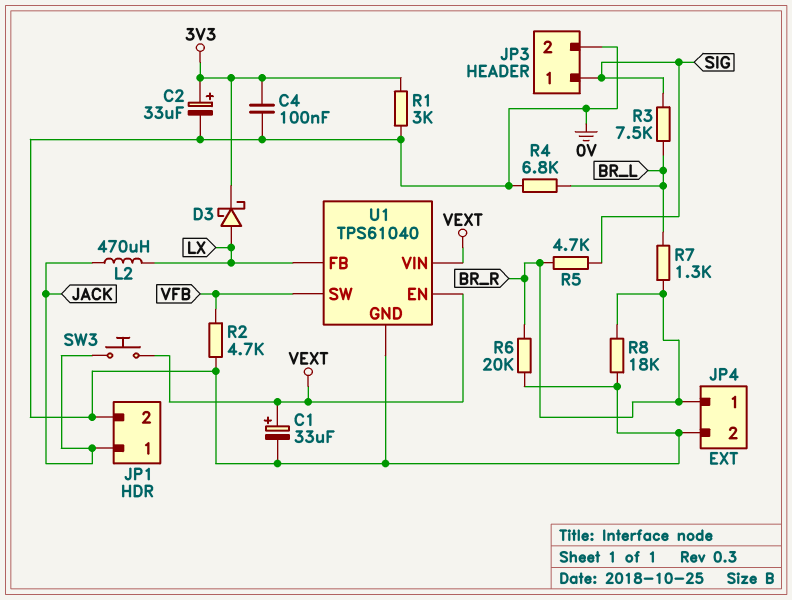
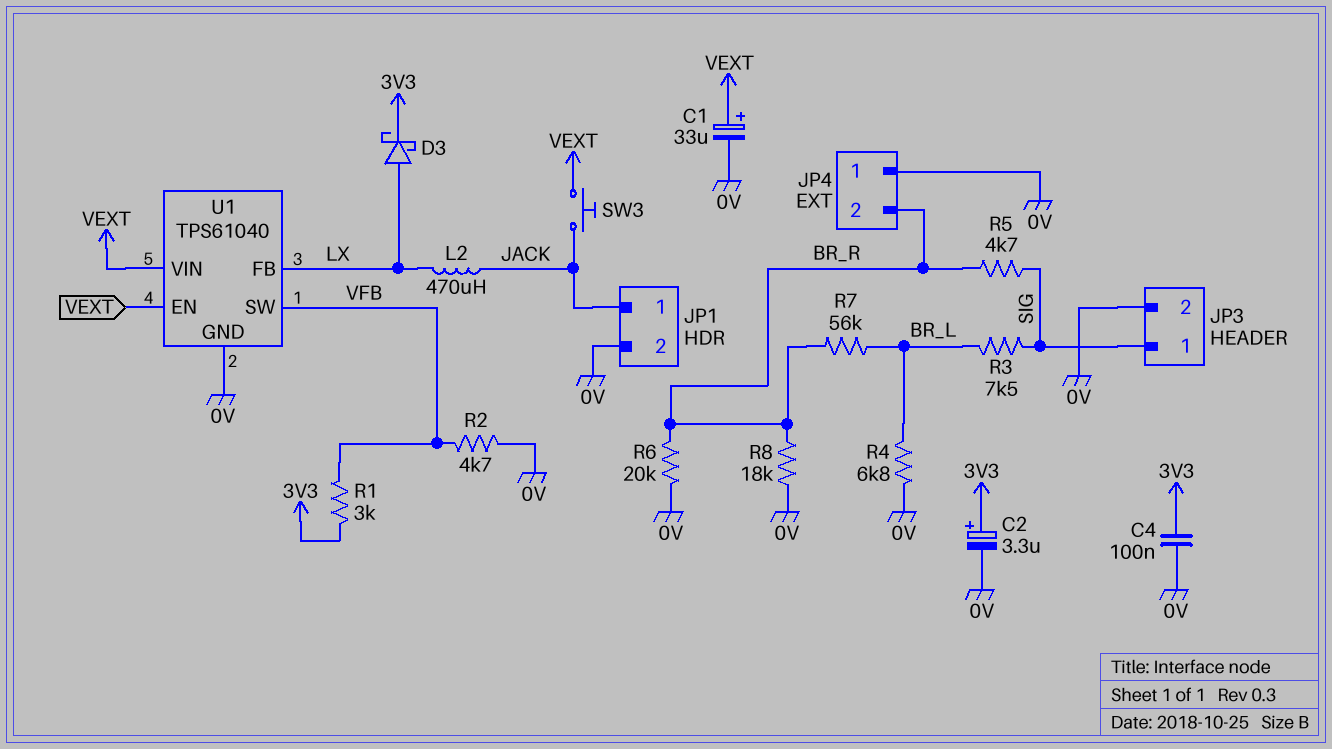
C2: 33uF (plus 3V3, minus 0V) -> 3.3uF (plus 3V3, minus 0V)
JP4 pin 1: BR_R -> 0V
JP4 pin 2: 0V -> BR_R
R1: 3k (0V, 3V3) -> 3k (3V3, VFB)
R7: 1.3k (BR_L, BR_R) -> 56k (BR_L, BR_R)

